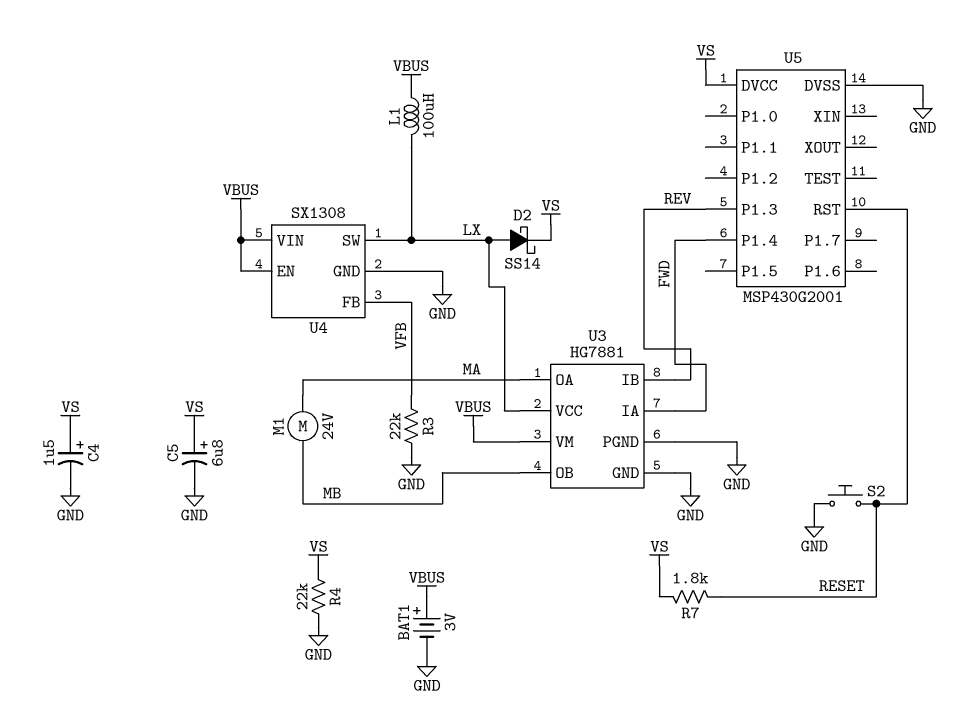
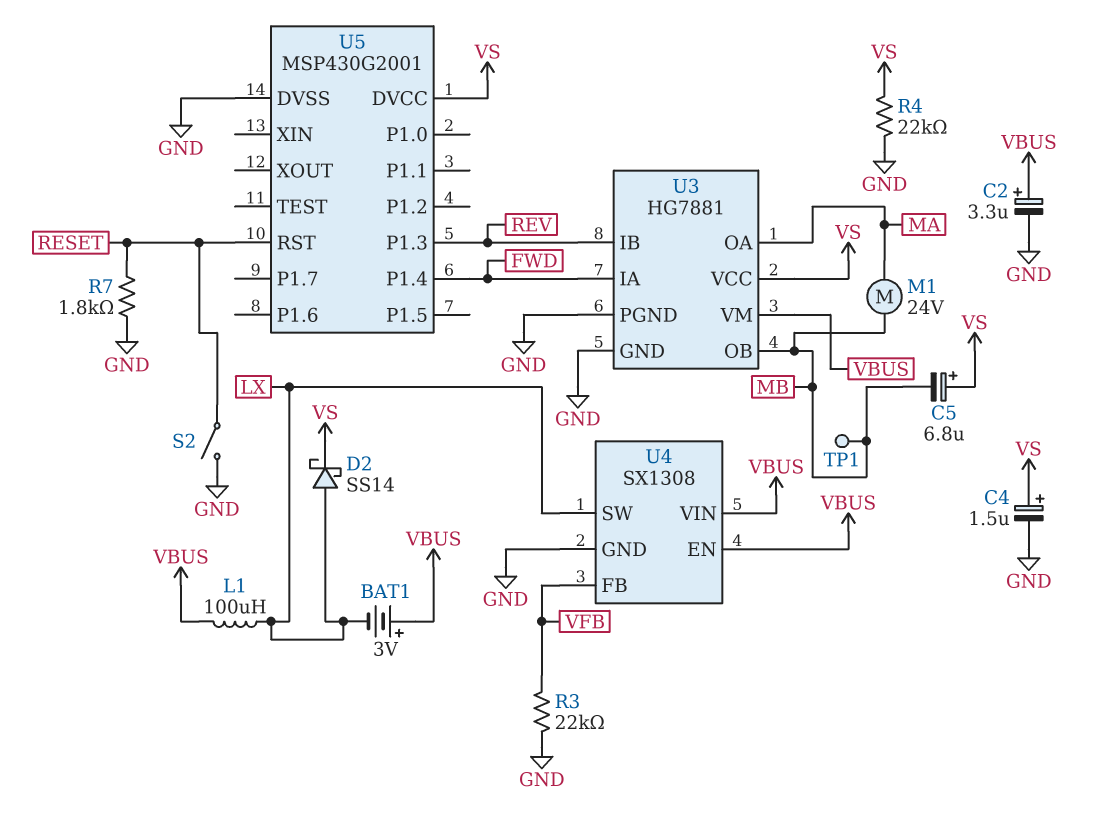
BAT1: 3V (plus VBUS, minus GND) -> 3V (plus VBUS, minus LX)
C2: none -> 3.3uF (plus VBUS, minus GND)
C5: 6.8uF (plus VS, minus GND) -> 6.8uF (plus VS, minus MB)
R7: 1.8k (RESET, VS) -> 1.8k (GND, RESET)
S2: button (GND, RESET) -> switch (GND, RESET)
TP1: none -> test point (MB)
U3 pin VCC: LX -> VS

